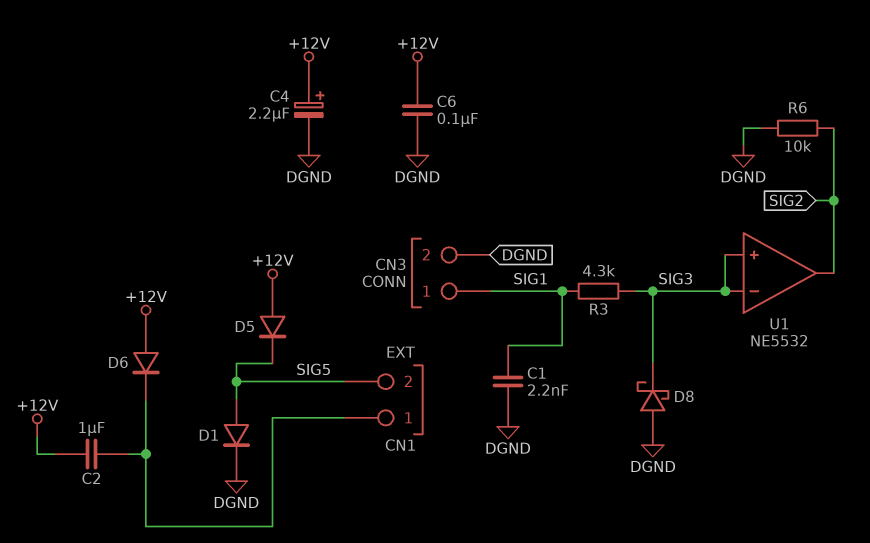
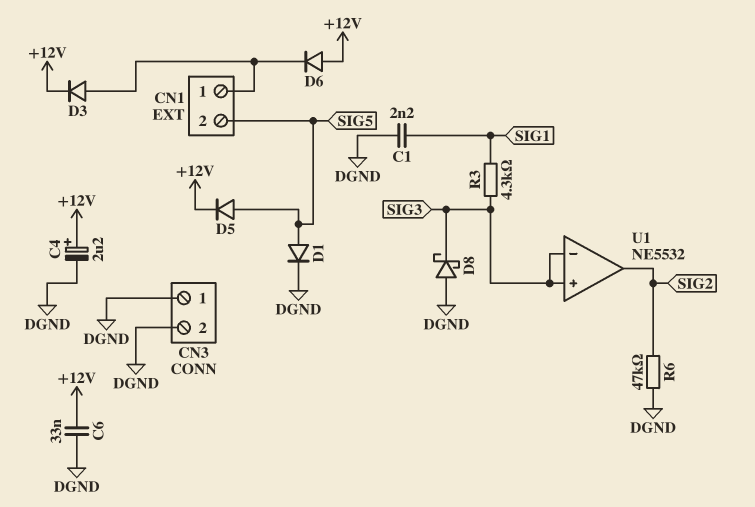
C2: 1uF (+12V, CN1/1) -> none
C6: 100nF (+12V, DGND) -> 33nF (+12V, DGND)
CN3 pin 1: SIG1 -> DGND
D3: none -> diode (A CN1/1, K +12V)
D5: diode (A +12V, K SIG5) -> diode (A SIG5, K +12V)
R6: 10k (DGND, SIG2) -> 47k (DGND, SIG2)

